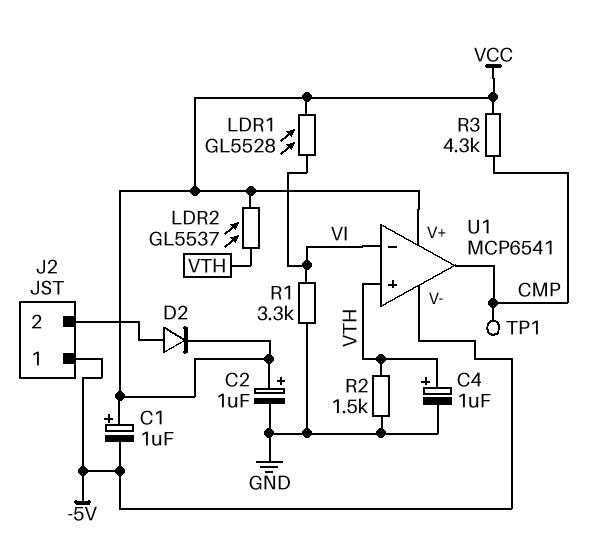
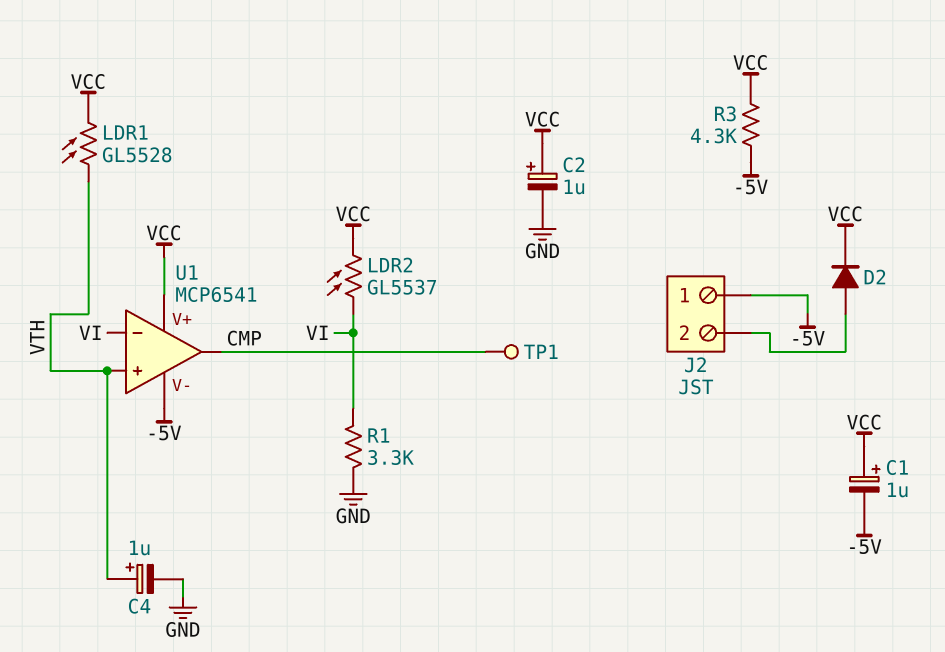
LDR1: GL5528 (VCC, VI) -> GL5528 (VCC, VTH)
LDR2: GL5537 (VCC, VTH) -> GL5537 (VCC, VI)
R2: 1.5k (GND, VTH) -> none
R3: 4.3k (CMP, VCC) -> 4.3k (-5V, VCC)

